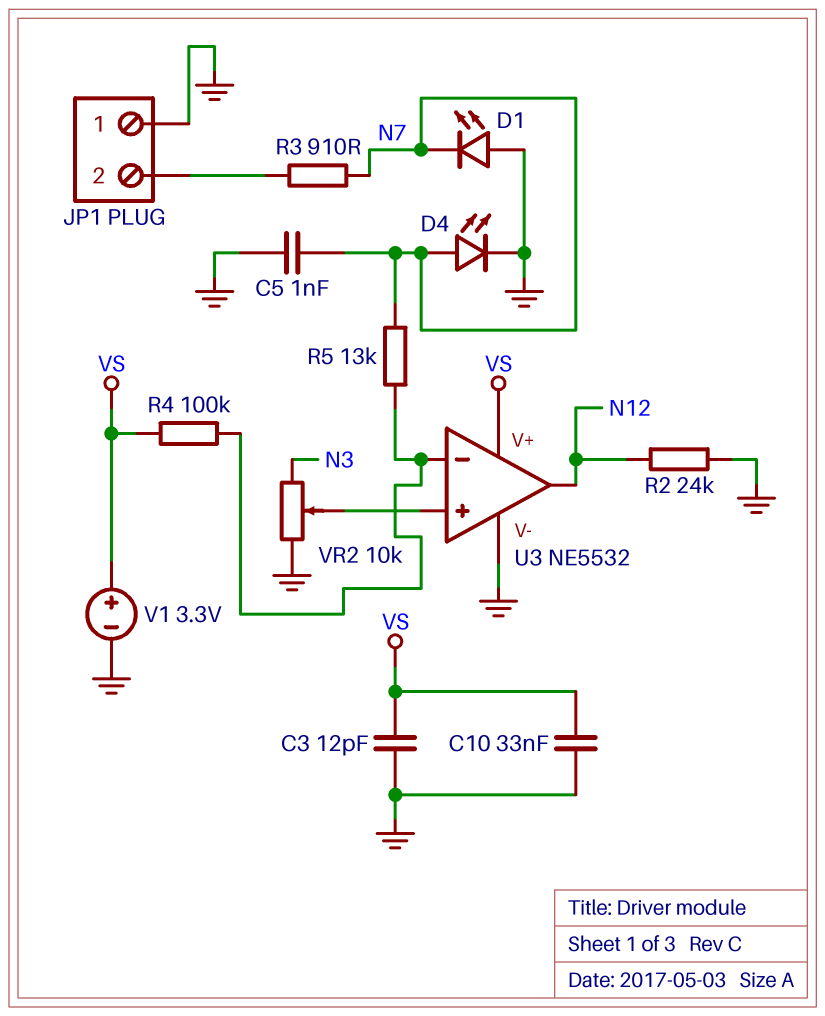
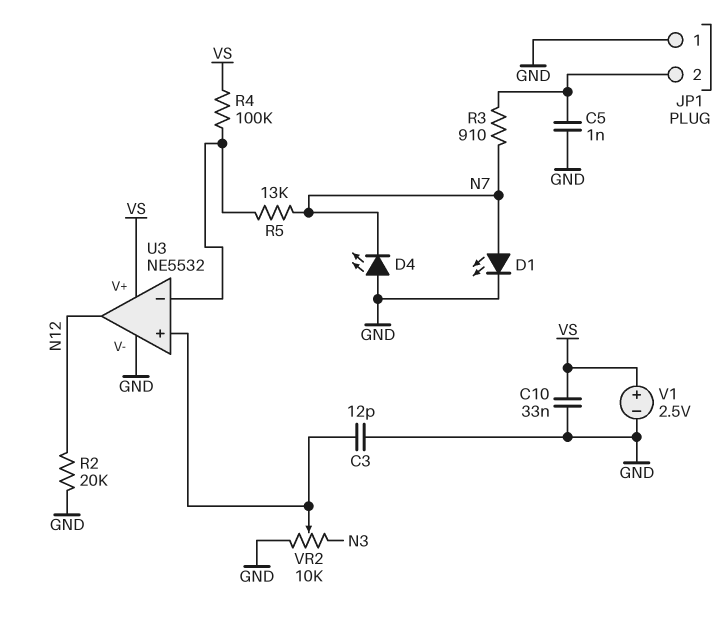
C3: 12pF (GND, VS) -> 12pF (GND, U3/in+)
C5: 1nF (GND, N7) -> 1nF (GND, JP1/2)
D1: LED (A GND, K N7) -> LED (A N7, K GND)
D4: LED (A N7, K GND) -> LED (A GND, K N7)
R2: 24k (GND, N12) -> 20k (GND, N12)
V1: 3.3V (plus VS, minus GND) -> 2.5V (plus VS, minus GND)

